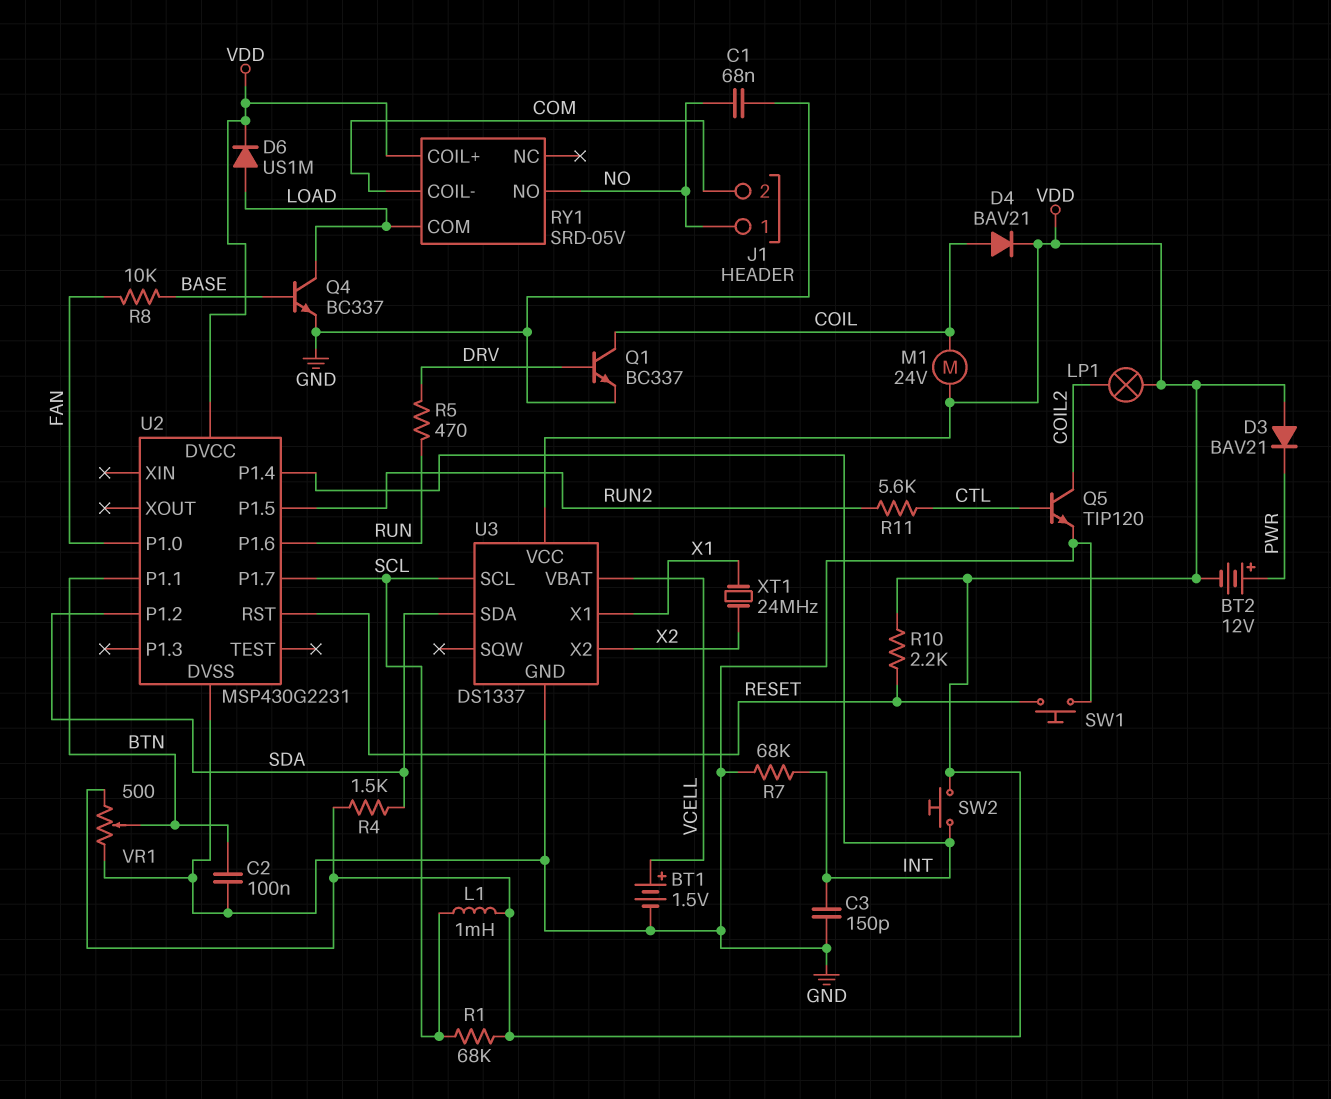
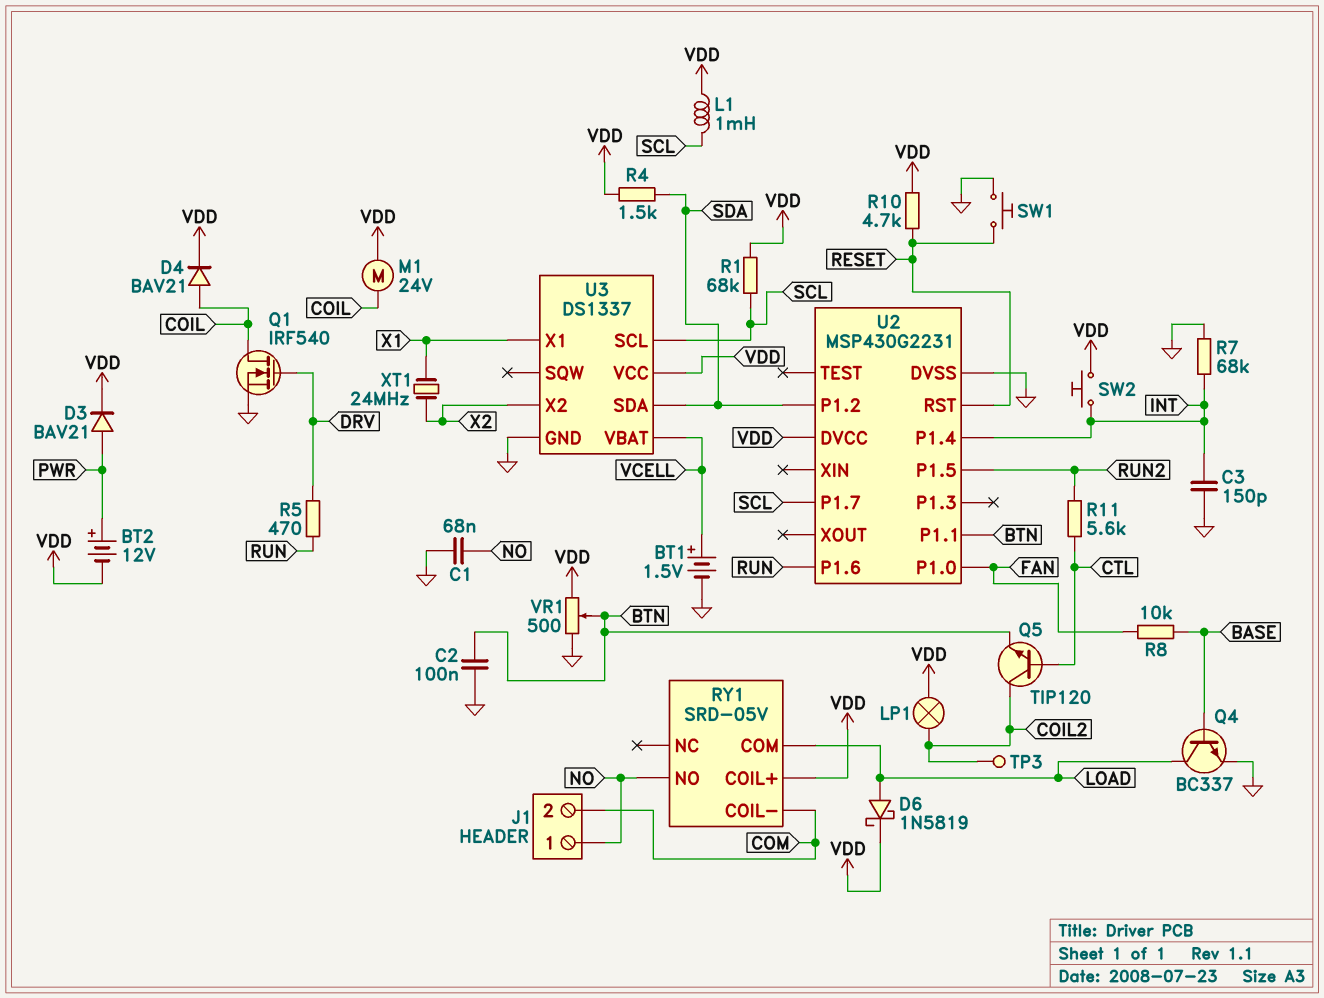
D3: diode BAV21 (A VDD, K PWR) -> diode BAV21 (A PWR, K VDD)
D6: diode US1M (A LOAD, K VDD) -> schottky 1N5819 (A LOAD, K VDD)
Q1: NPN BC337 (B DRV, C COIL, E GND) -> NMOS IRF540 (G DRV, D COIL, S GND)
Q5: NPN TIP120 (B CTL, C COIL2, E GND) -> NPN TIP120 (B CTL, C COIL2, E BTN)
R10: 2.2k (RESET, VDD) -> 4.7k (RESET, VDD)
TP3: none -> test point (COIL2)

